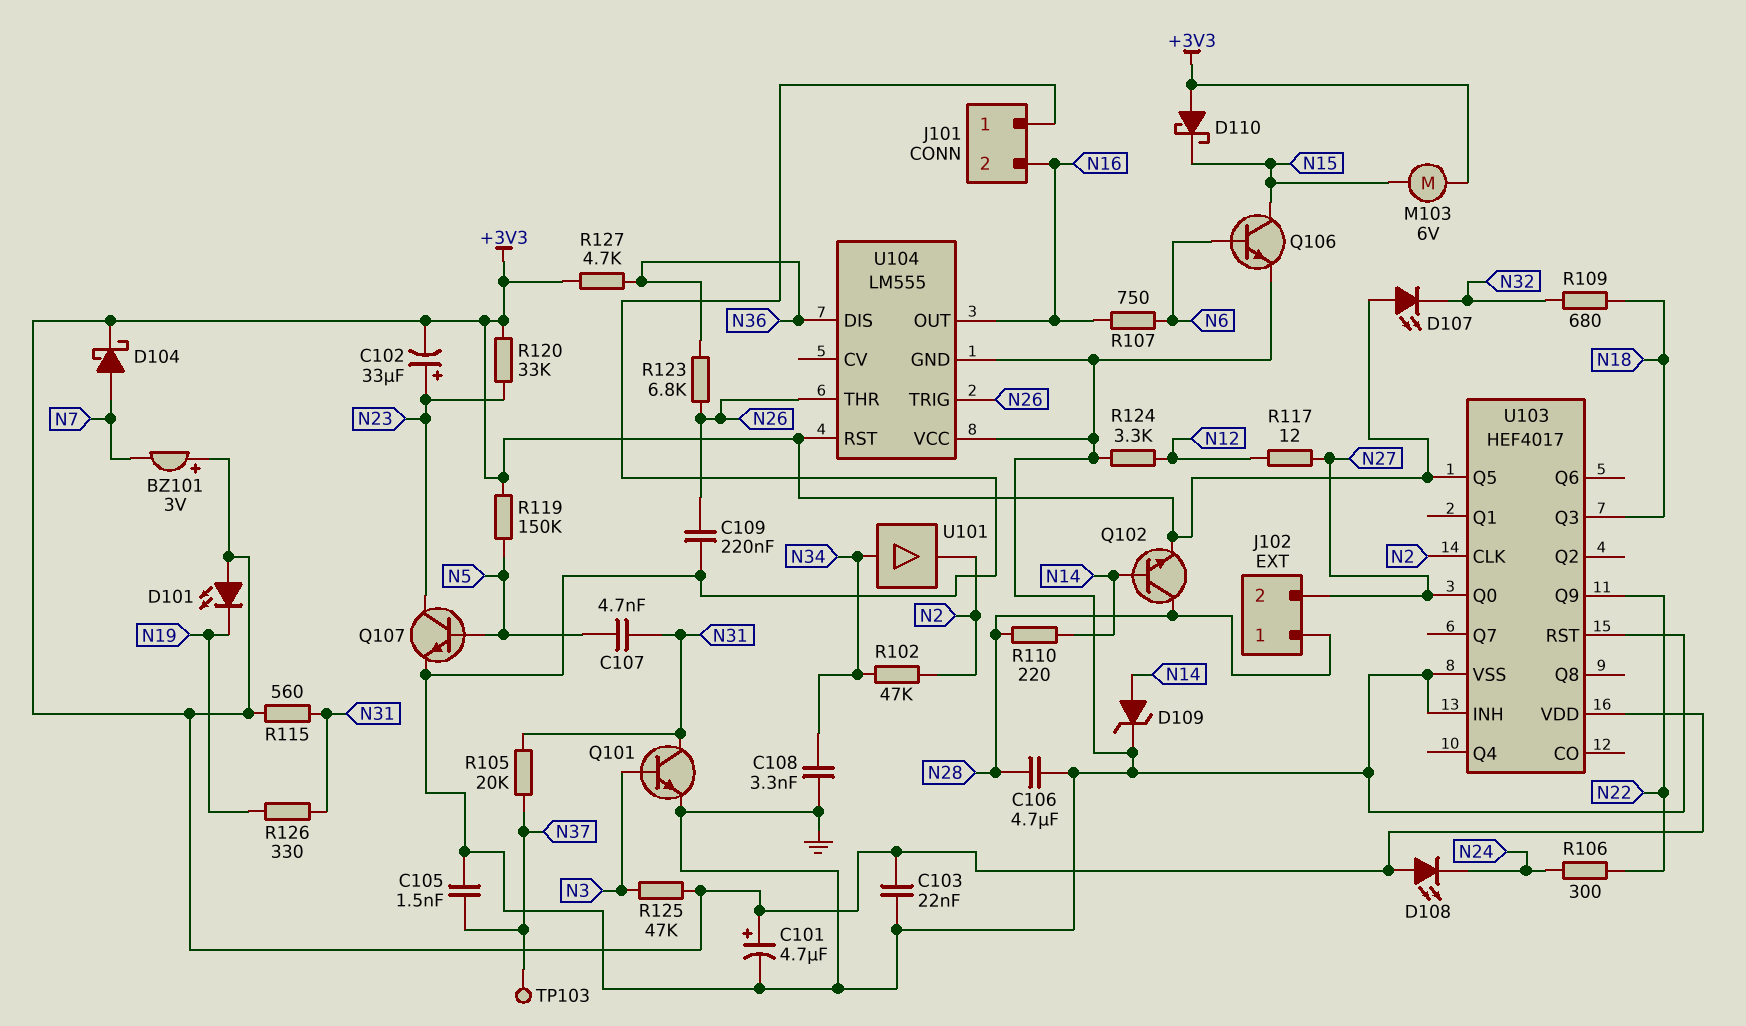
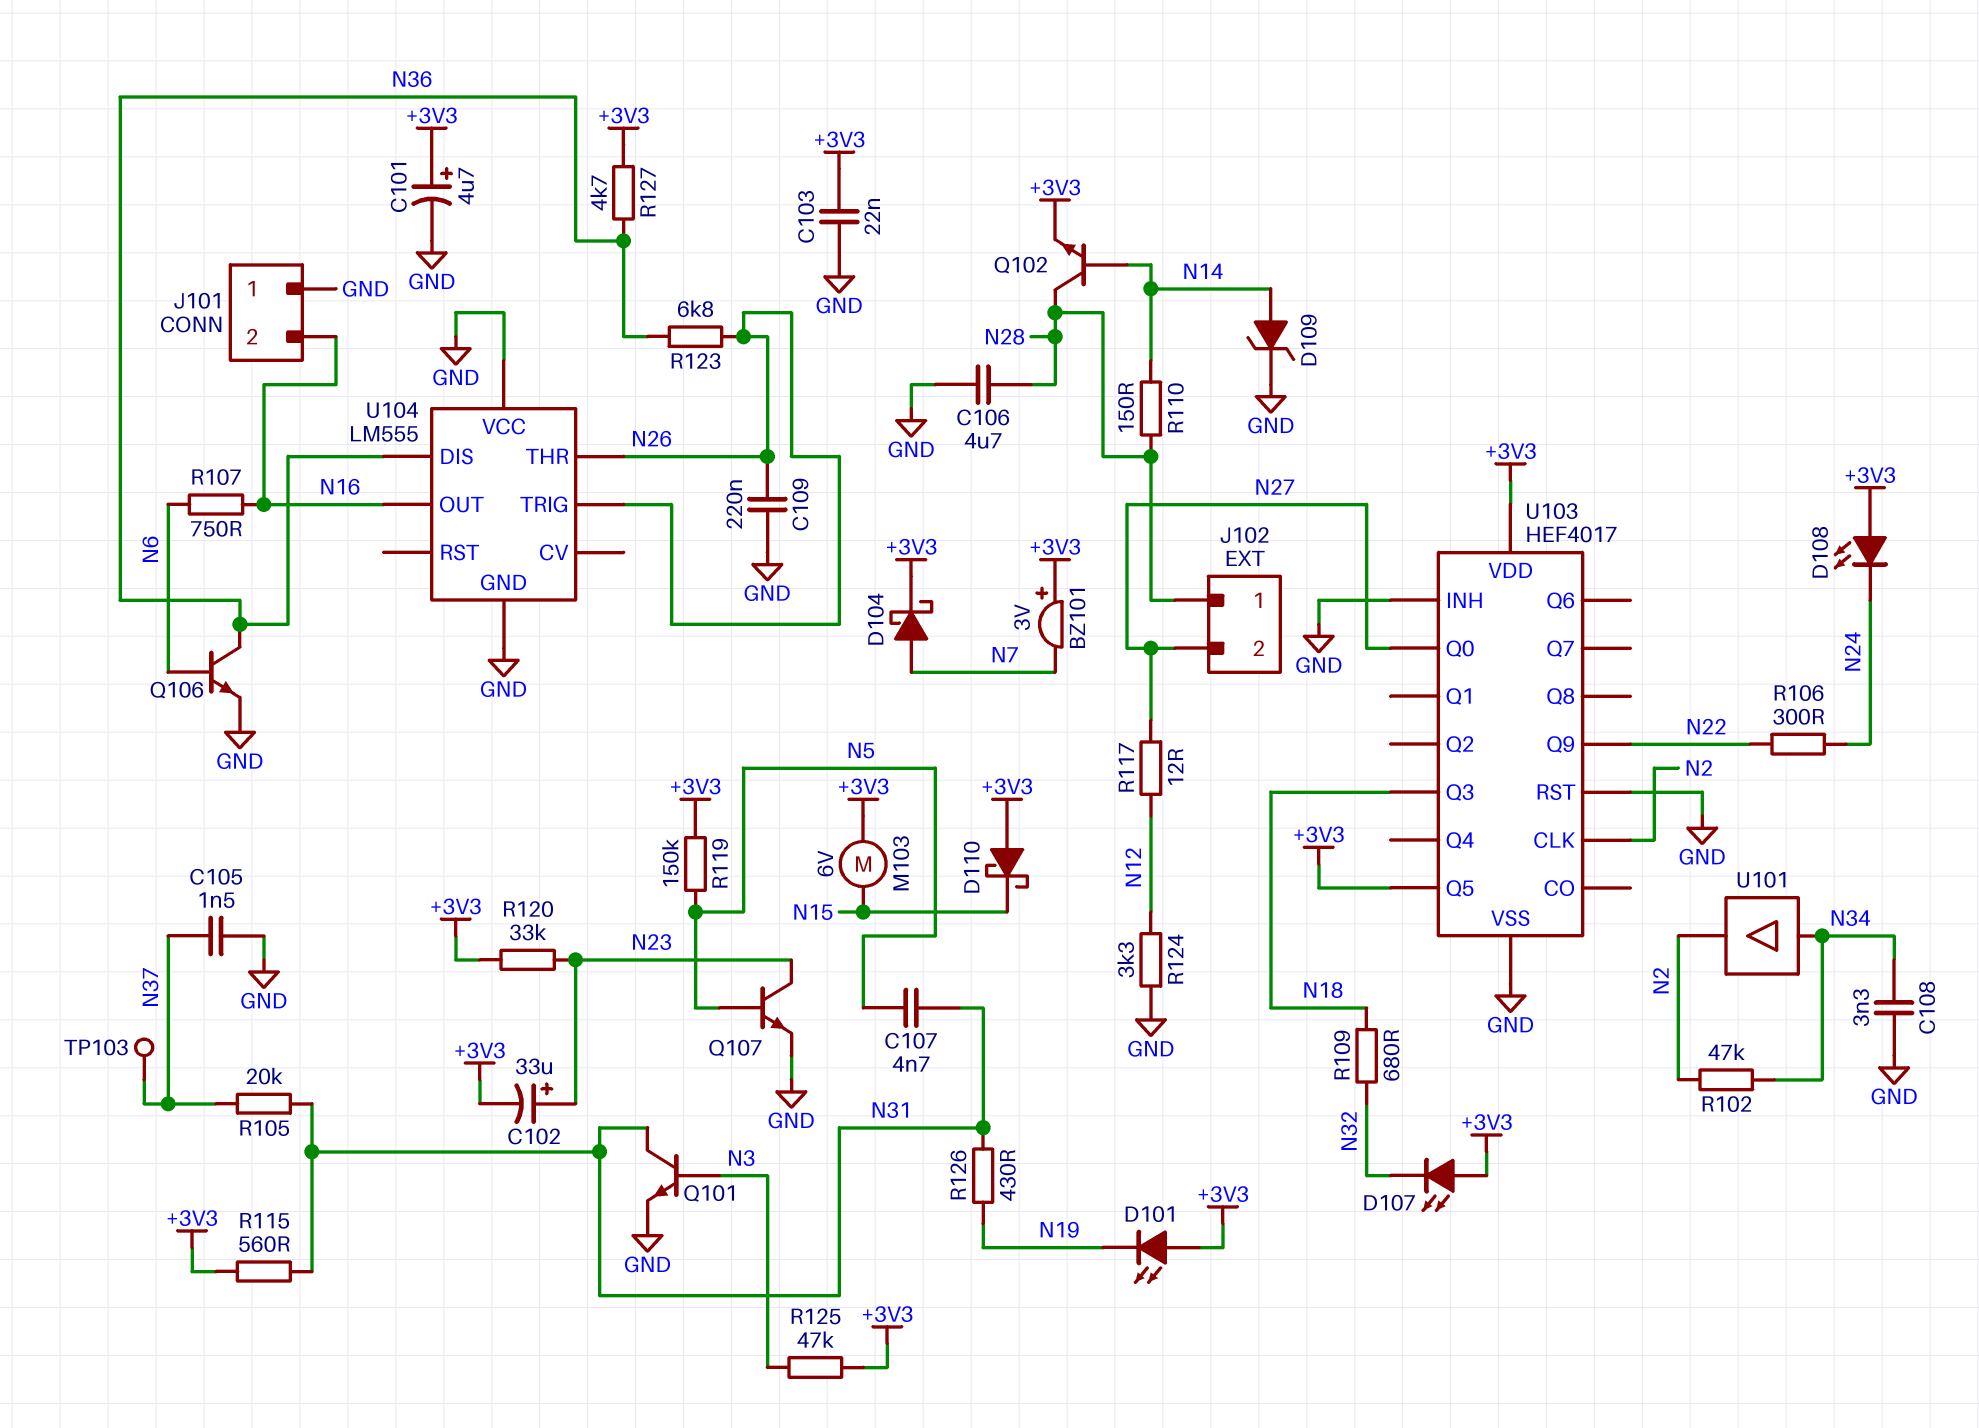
Q106: NPN (B N6, C N15, E GND) -> NPN (B N6, C N36, E GND)
R110: 220 (N14, N28) -> 150 (N14, N28)
R126: 330 (N19, N31) -> 430 (N19, N31)
U104 pin RST: +3V3 -> none

